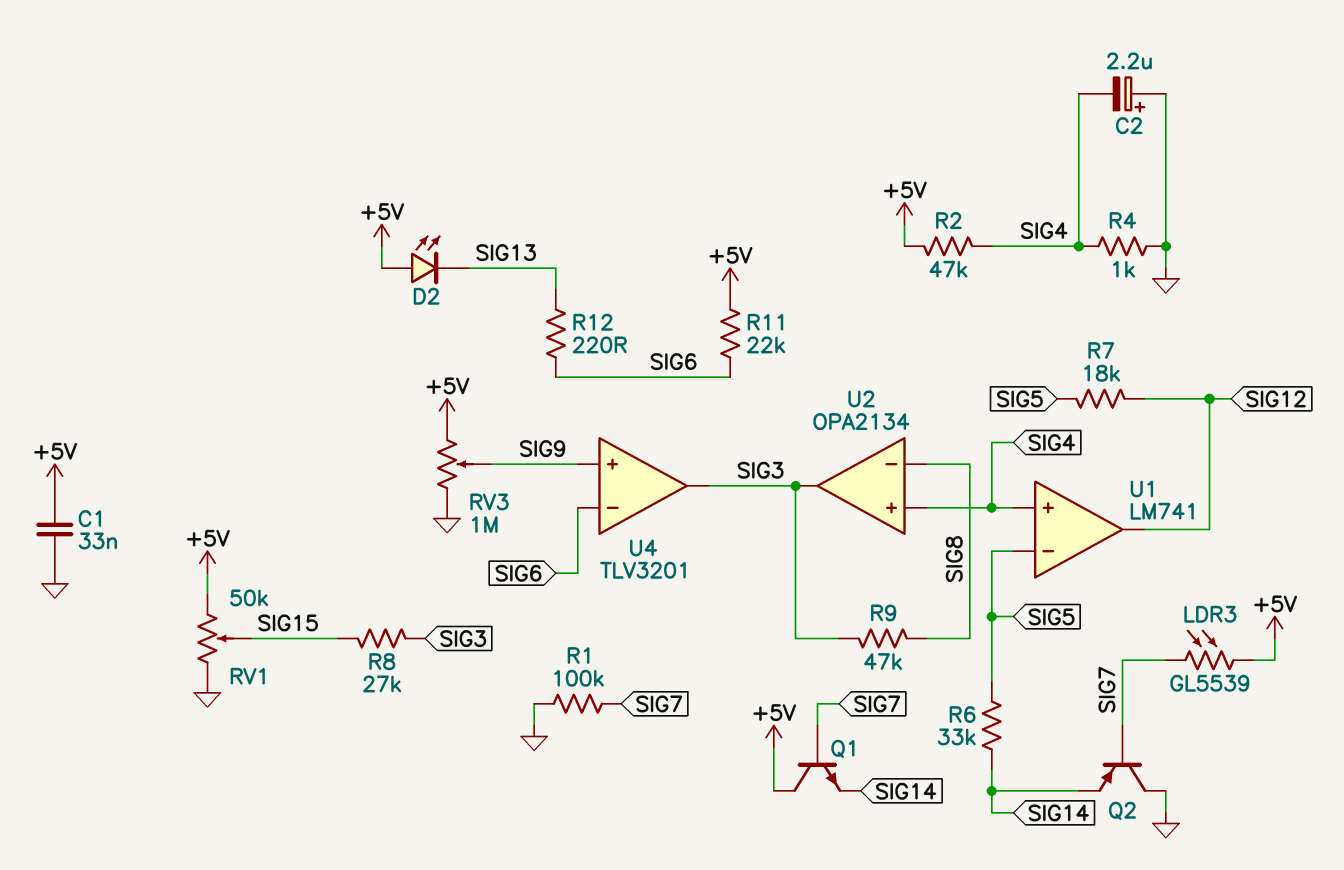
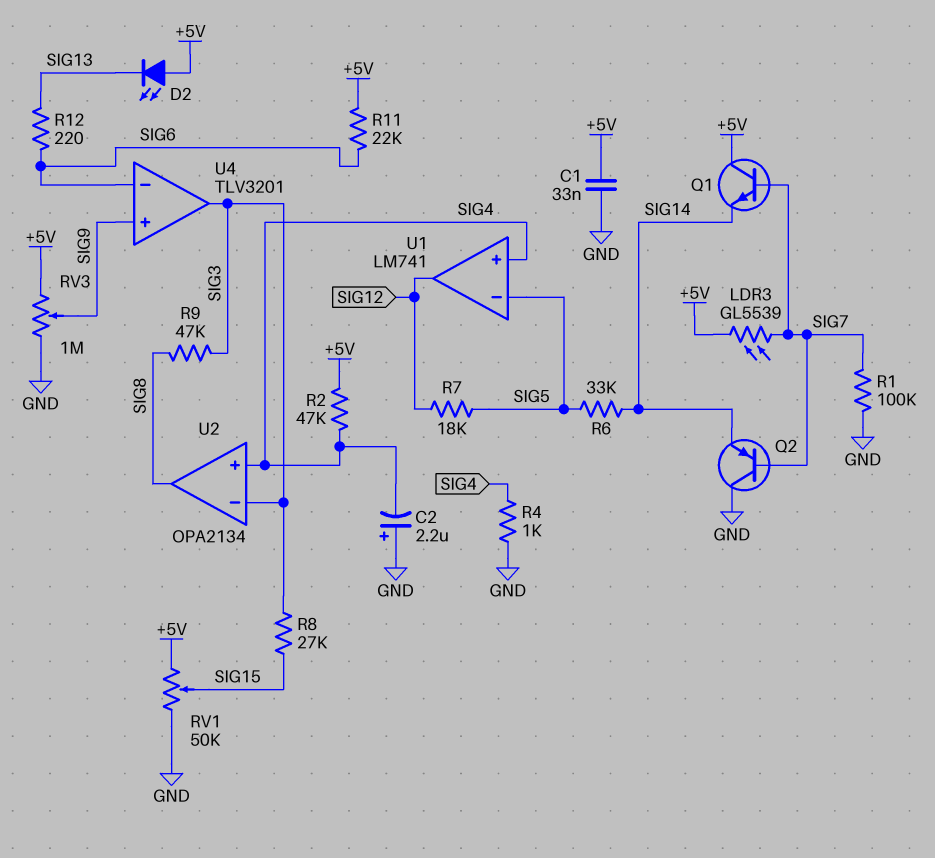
U2 pin in-: SIG8 -> SIG3
U2 pin out: SIG3 -> SIG8

